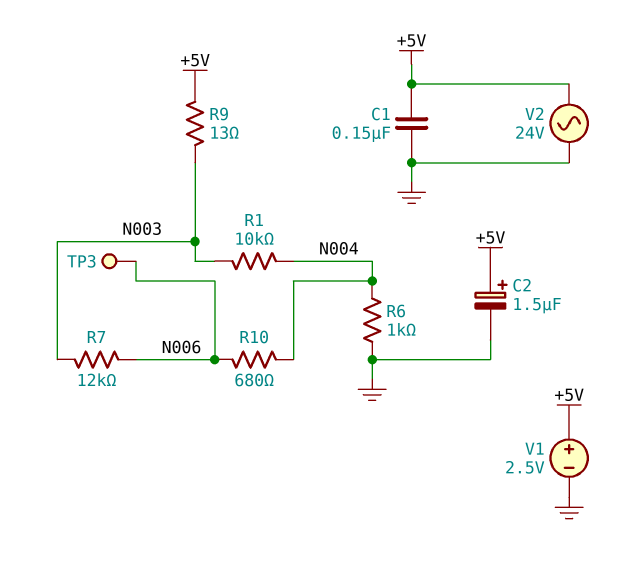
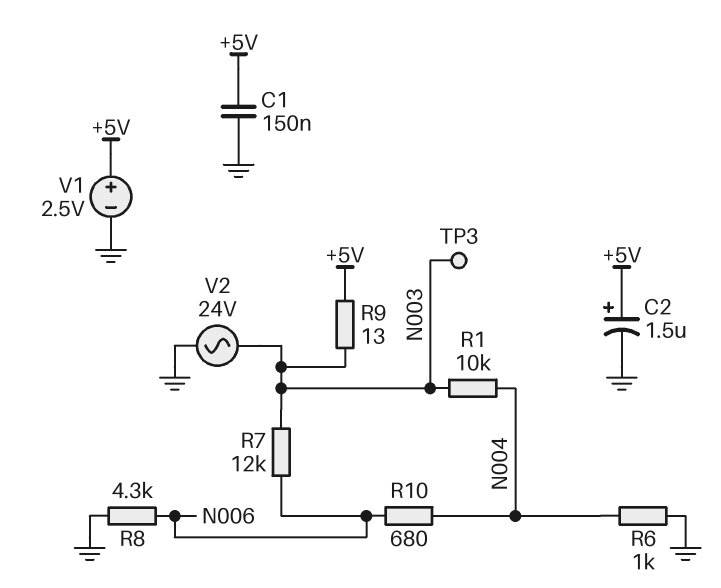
R8: none -> 4.3k (GND, N006)
TP3: test point (N006) -> test point (N003)
V2: AC 24V (+5V, GND) -> AC 24V (GND, N003)

